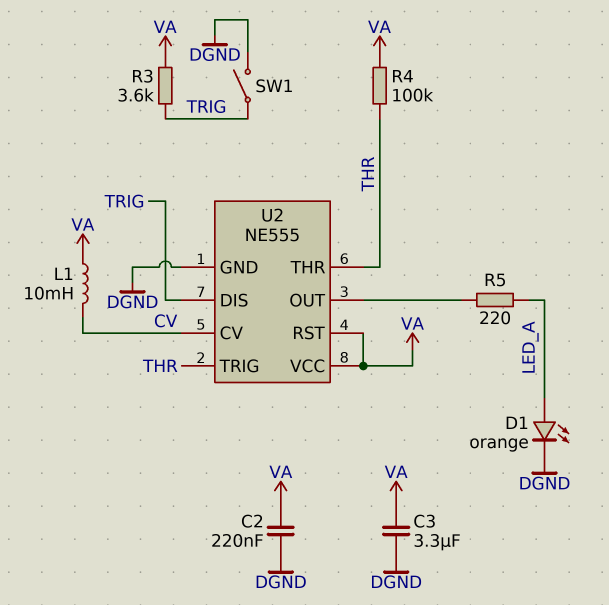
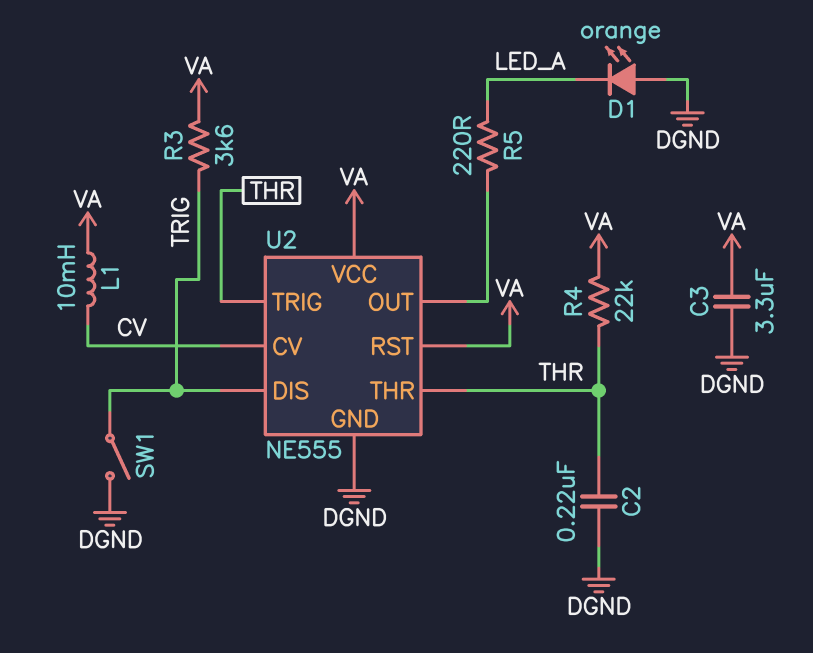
C2: 220nF (DGND, VA) -> 220nF (DGND, THR)
D1: LED orange (A LED_A, K DGND) -> LED orange (A DGND, K LED_A)
R4: 100k (THR, VA) -> 22k (THR, VA)

